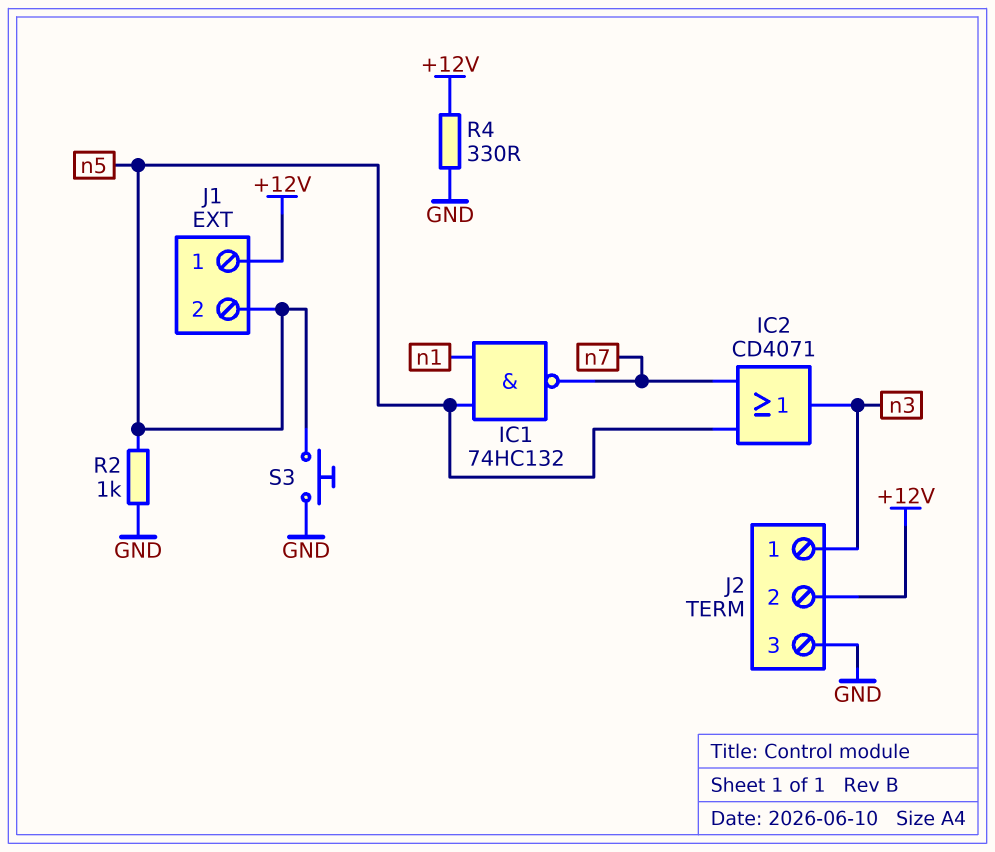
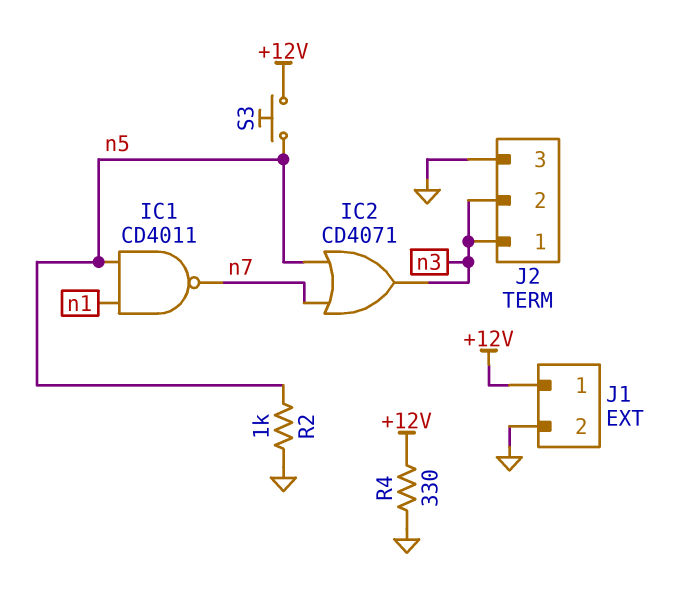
IC1: NAND 74HC132 (in n1, in n5, out n7) -> NAND CD4011 (in n1, in n5, out n7)
J1 pin 2: n5 -> GND
J2 pin 2: +12V -> n3
S3: button (GND, n5) -> button (+12V, n5)

